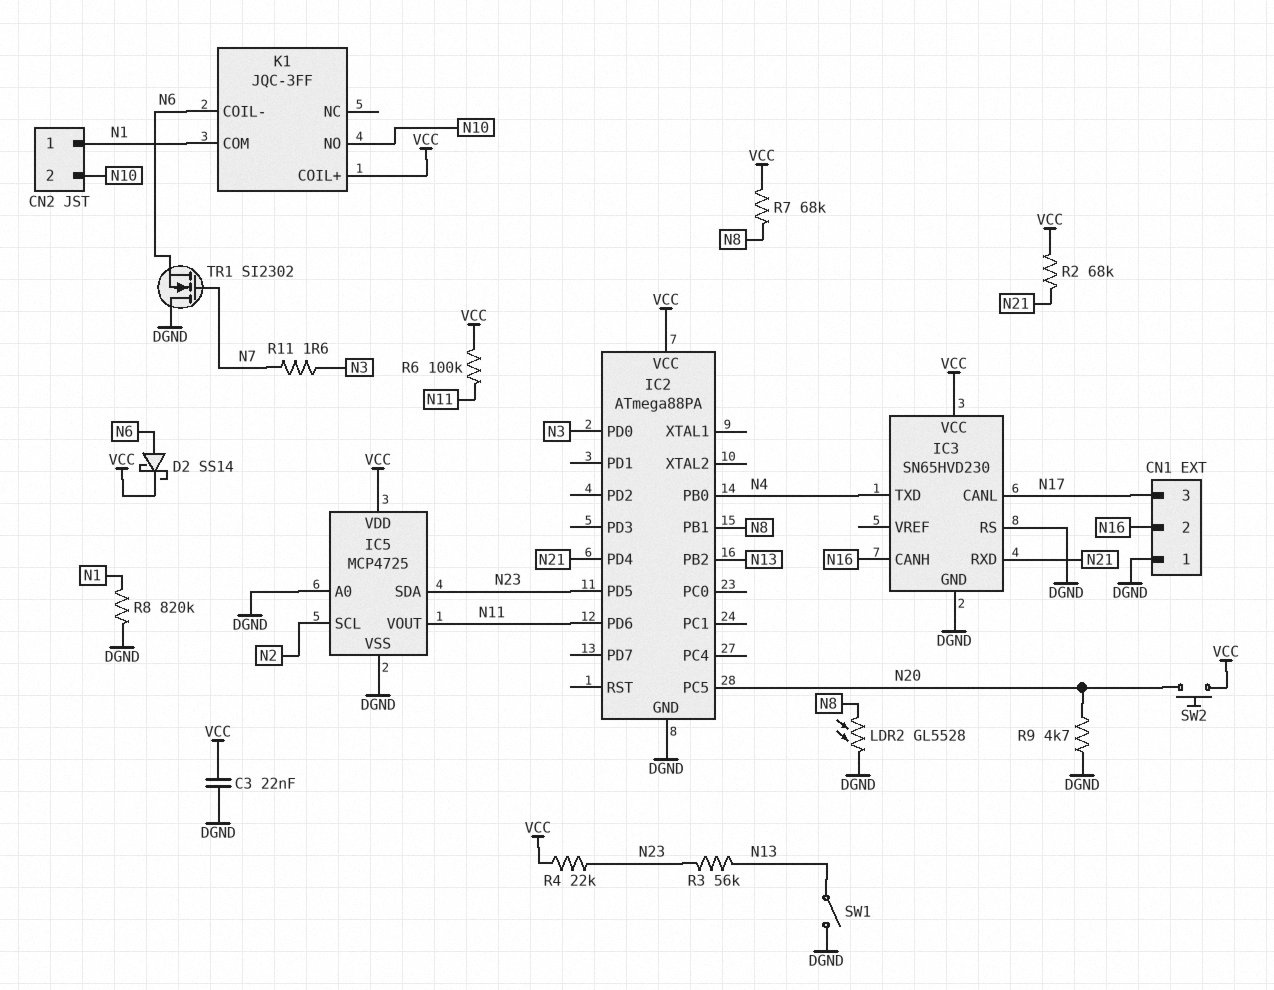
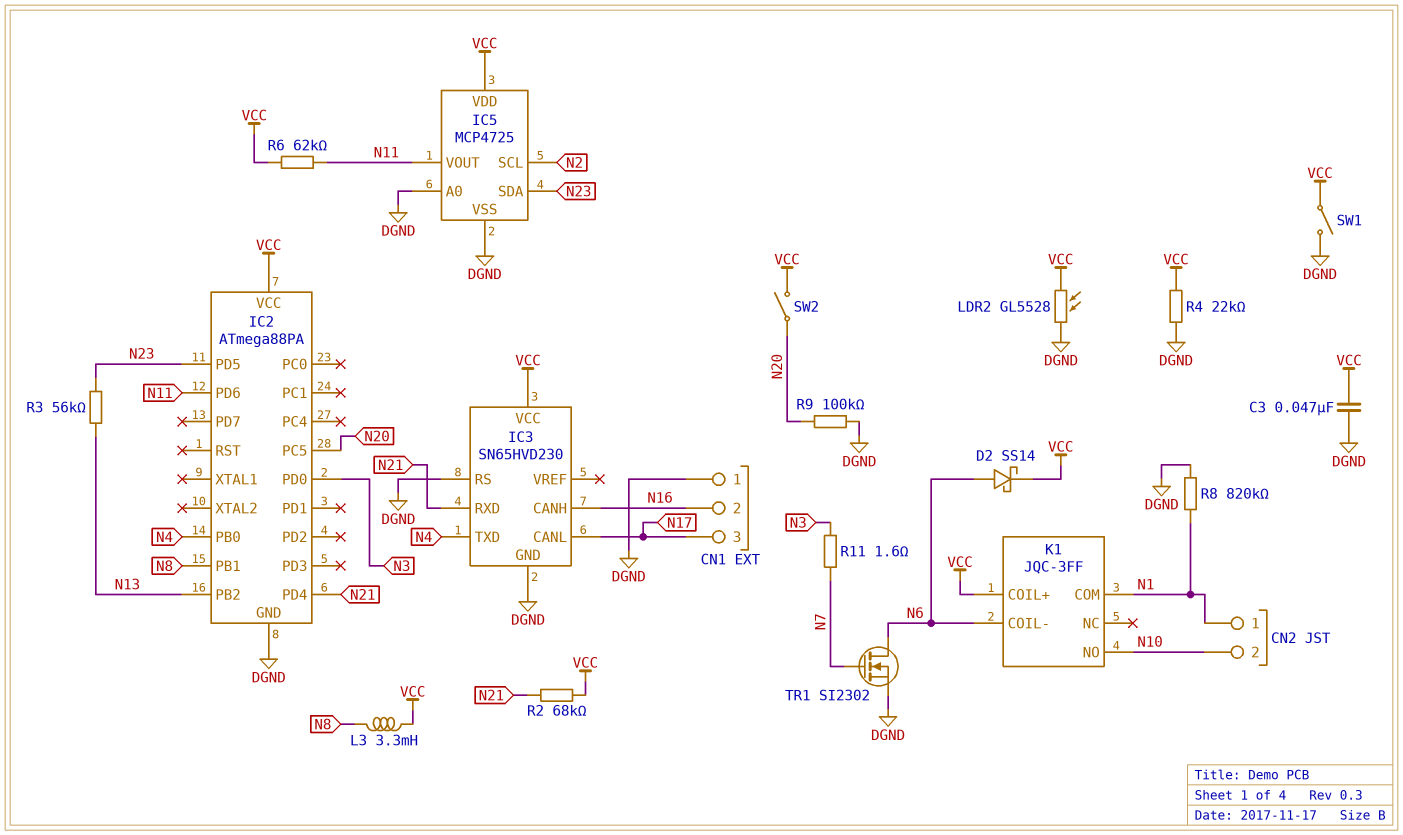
C3: 22nF (DGND, VCC) -> 47nF (DGND, VCC)
L3: none -> 3.3mH (N8, VCC)
LDR2: GL5528 (DGND, N8) -> GL5528 (DGND, VCC)
R4: 22k (N23, VCC) -> 22k (DGND, VCC)
R6: 100k (N11, VCC) -> 62k (N11, VCC)
R7: 68k (N8, VCC) -> none
R9: 4.7k (DGND, N20) -> 100k (DGND, N20)
SW1: switch (DGND, N13) -> switch (DGND, VCC)
SW2: button (N20, VCC) -> switch (N20, VCC)
TR1: NMOS SI2302 (G N7, D DGND, S N6) -> NMOS SI2302 (G N7, D N6, S DGND)

